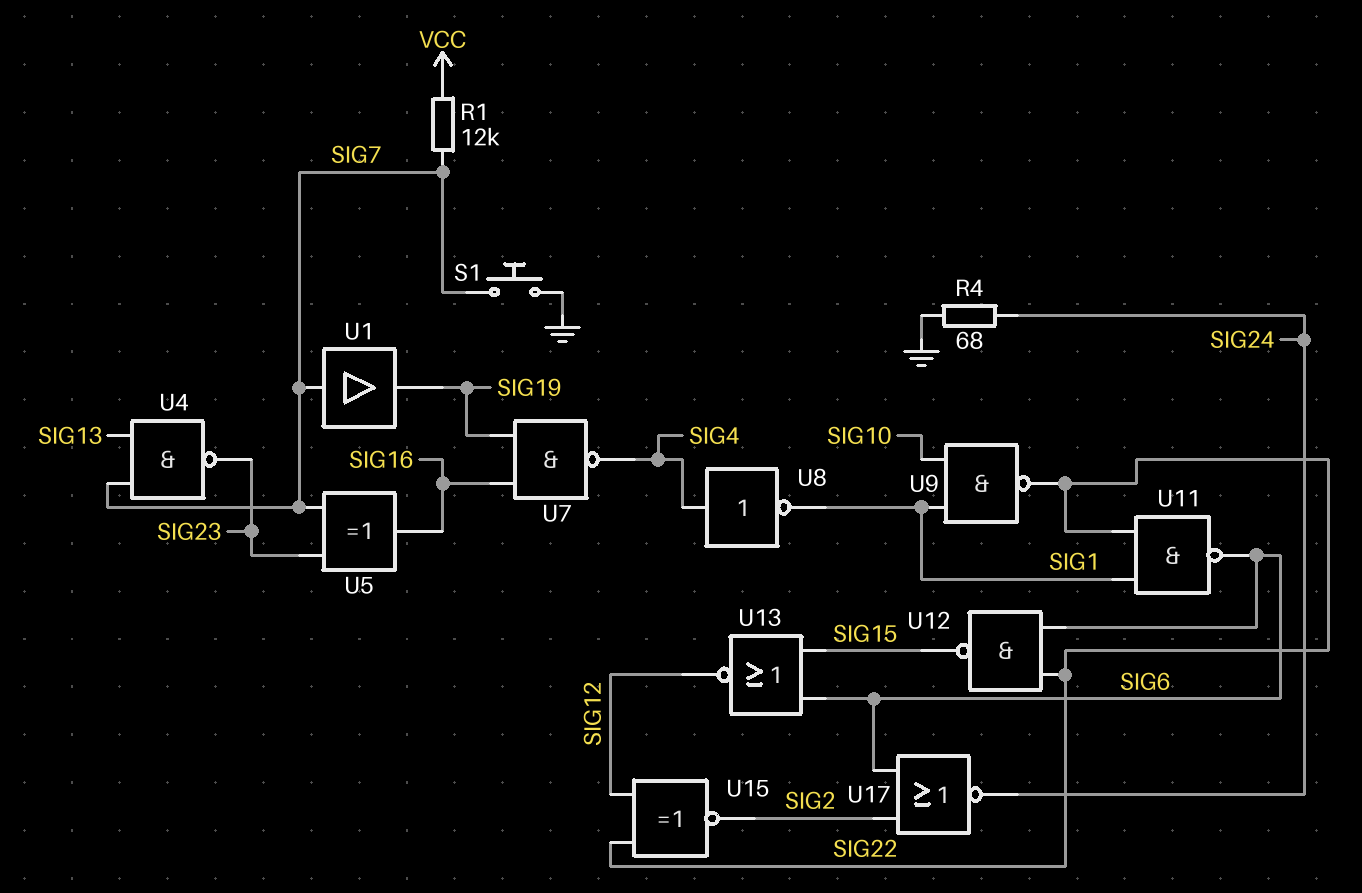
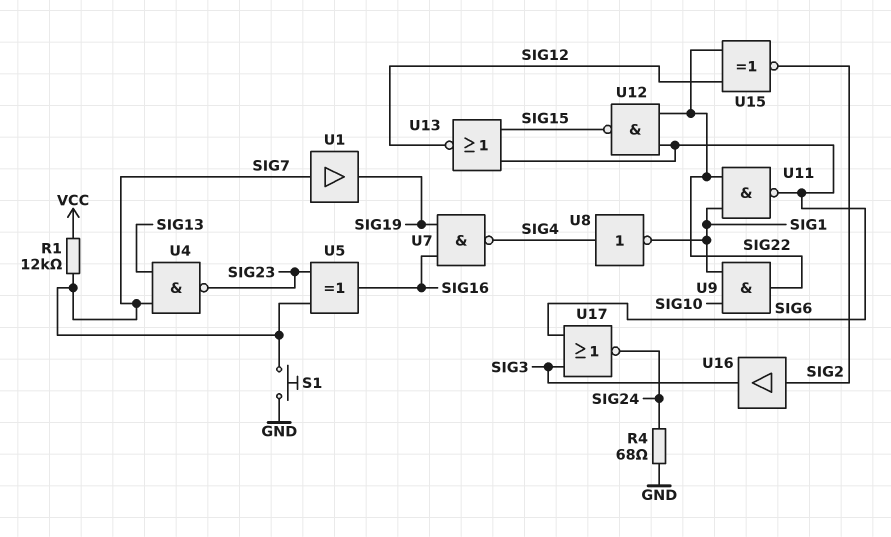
U9: NAND (in SIG1, in SIG10, out SIG22) -> AND (in SIG1, in SIG10, out SIG22)
U16: none -> buffer (in SIG2, out SIG3)
U17: NOR (in SIG2, in SIG6, out SIG24) -> NOR (in SIG3, in SIG6, out SIG24)

